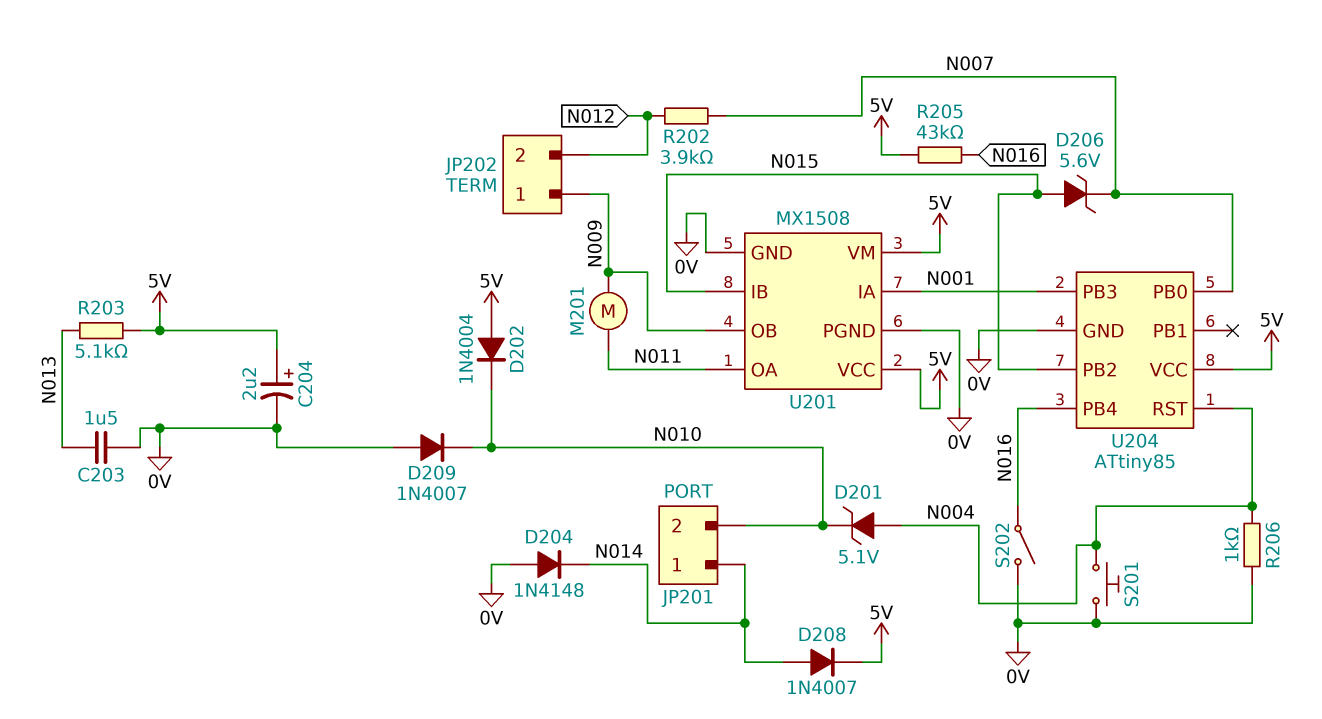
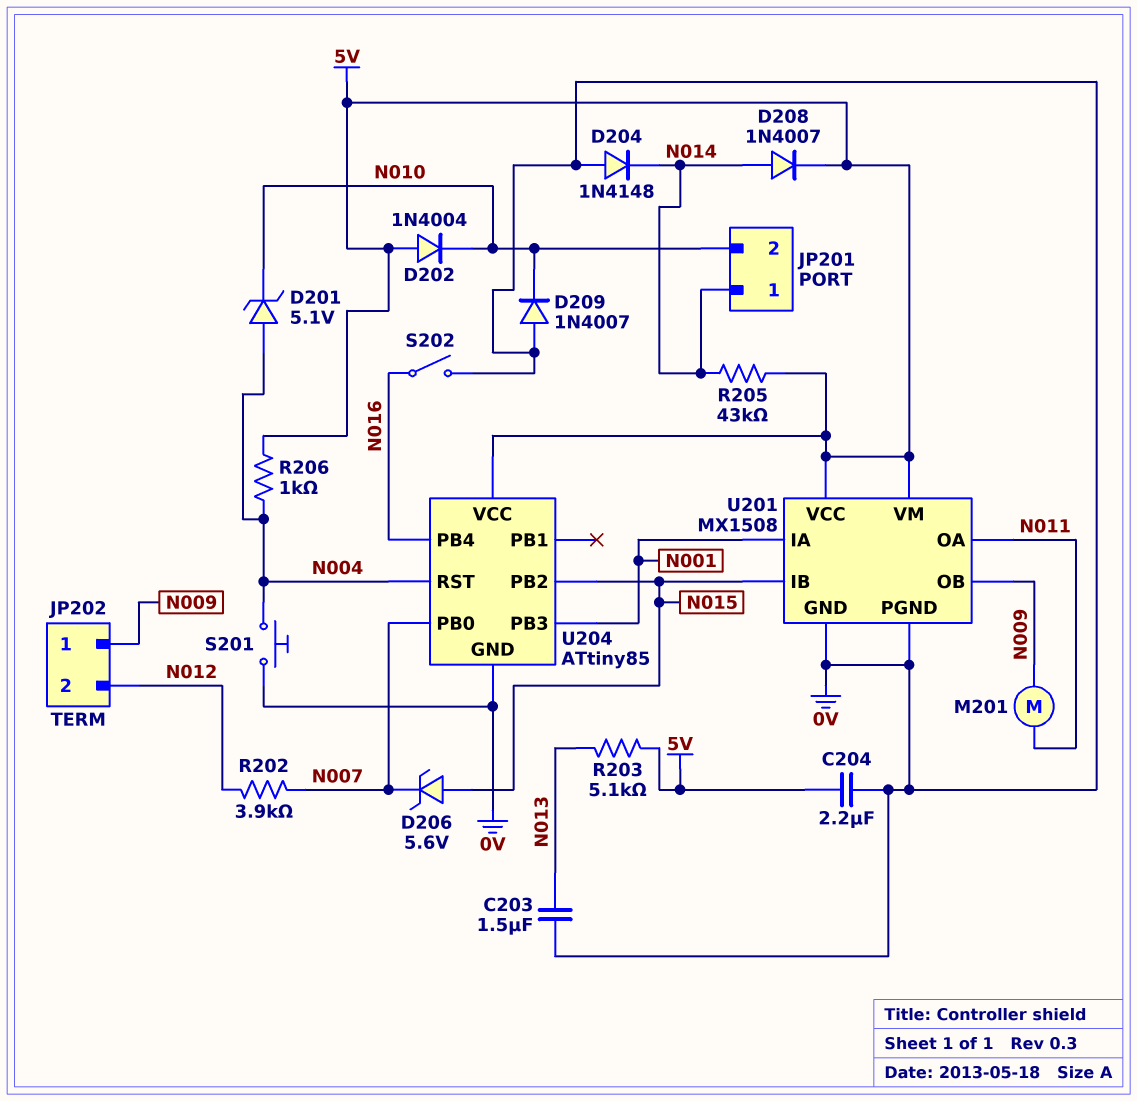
C204: 2.2uF (plus 5V, minus 0V) -> 2.2uF (0V, 5V)
R205: 43k (5V, N016) -> 43k (5V, N014)
R206: 1k (0V, N004) -> 1k (5V, N004)

